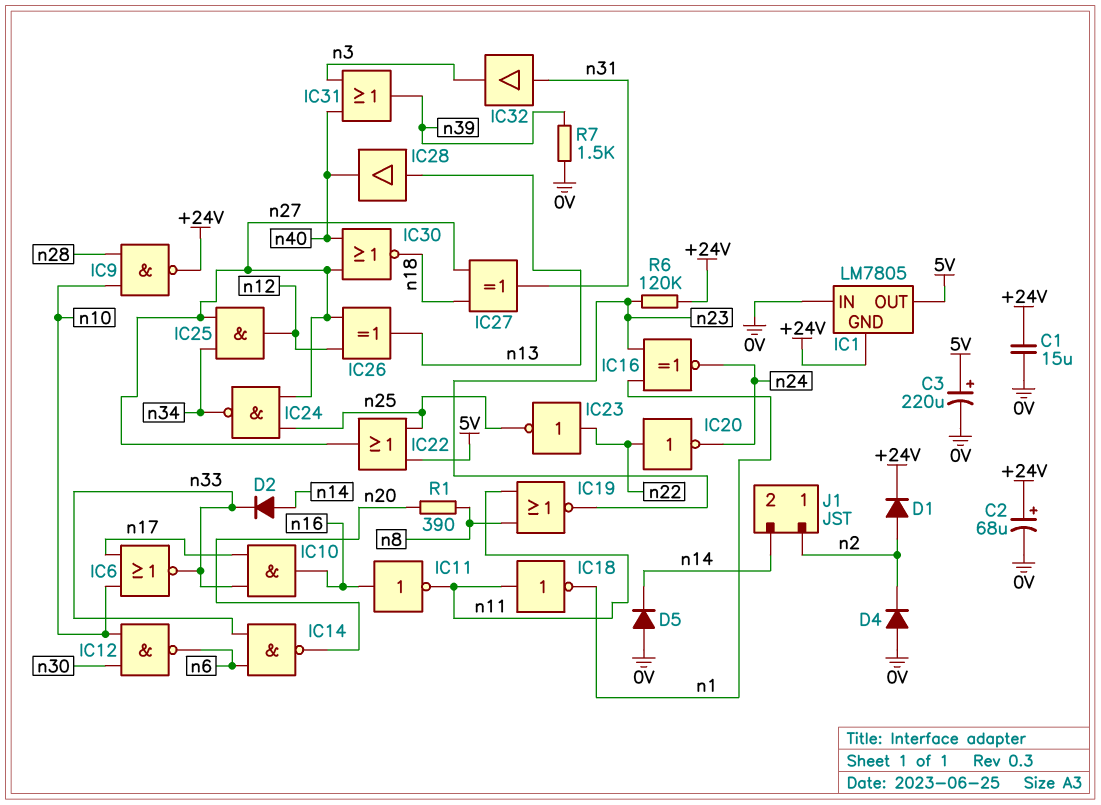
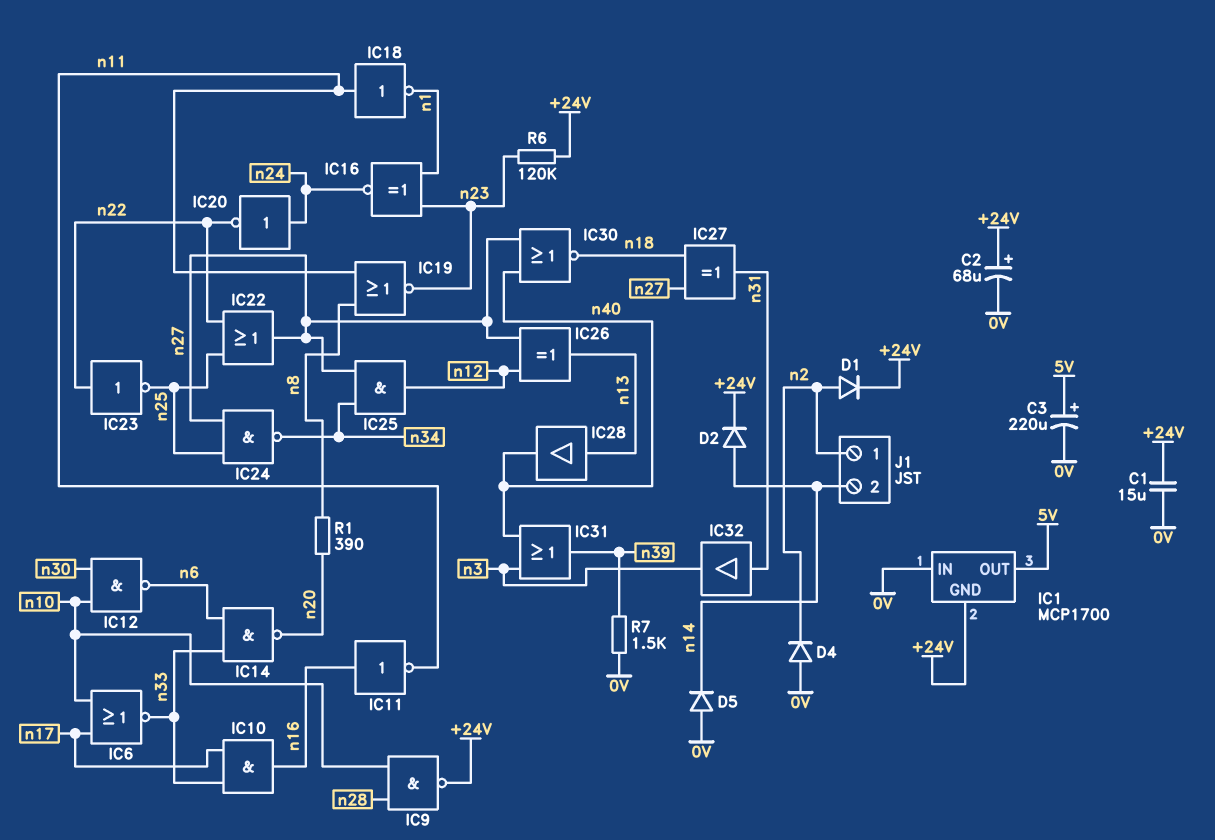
D2: diode (A n14, K n33) -> diode (A n14, K +24V)
IC1: LM7805 -> MCP1700
IC20: NOT (in n22, out n24) -> NOT (in n24, out n22)
IC22: OR (in 5V, in n25, out n27) -> OR (in n22, in n25, out n27)

